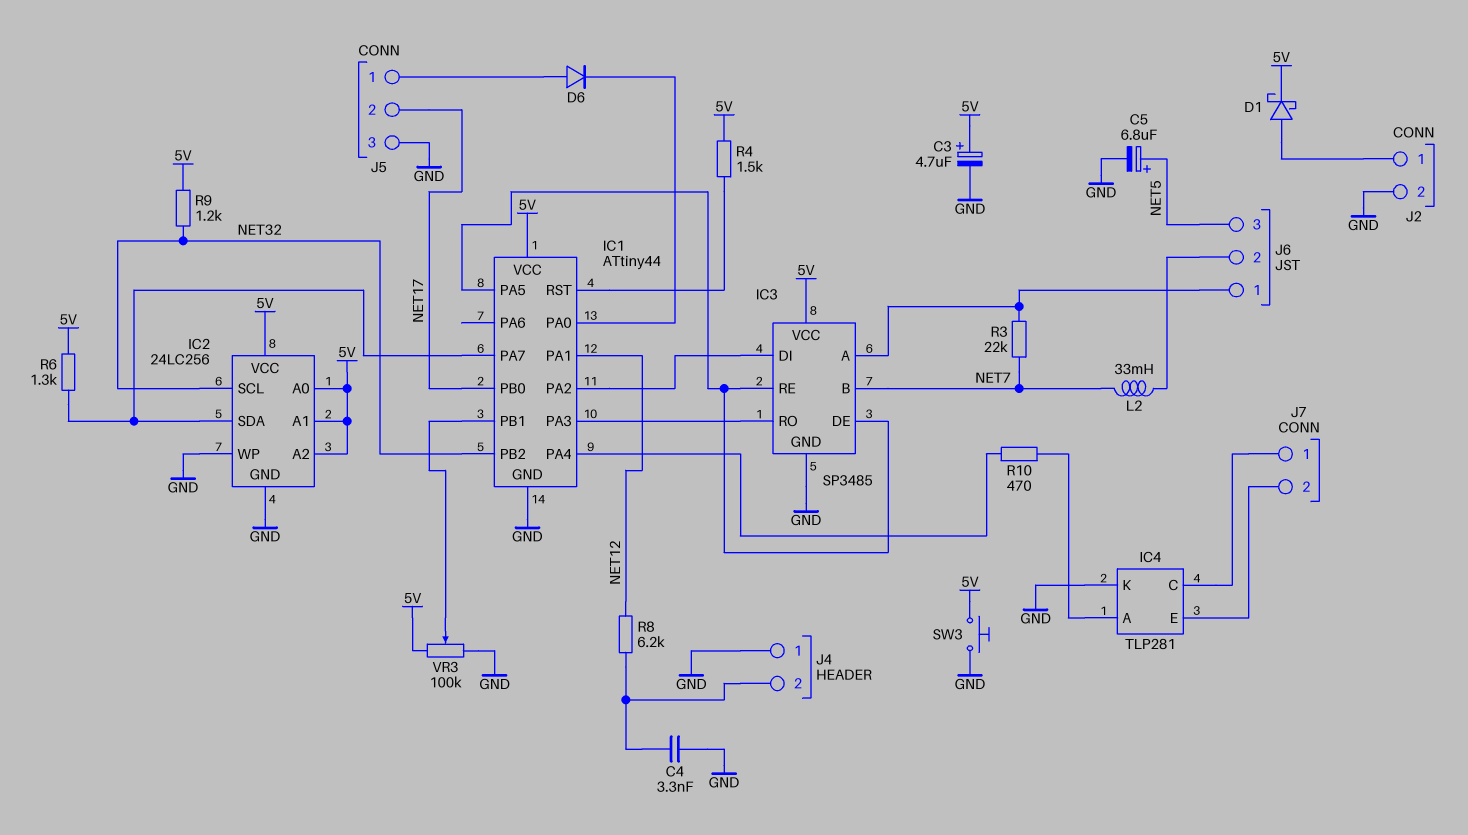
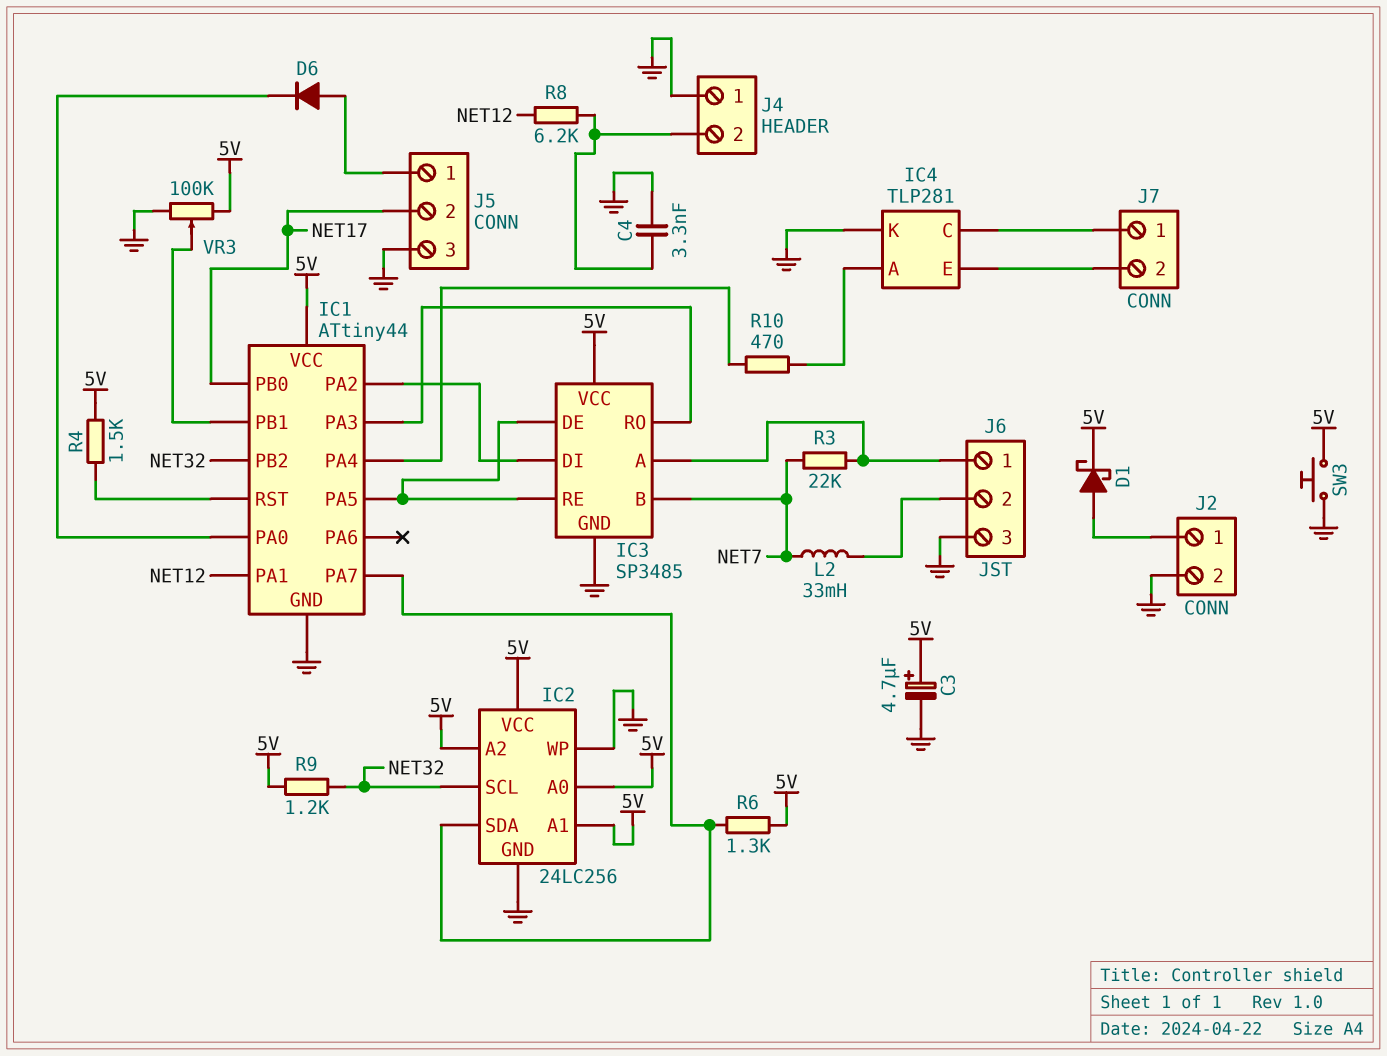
C5: 6.8uF (plus NET5, minus GND) -> none
J6 pin 3: NET5 -> GND

